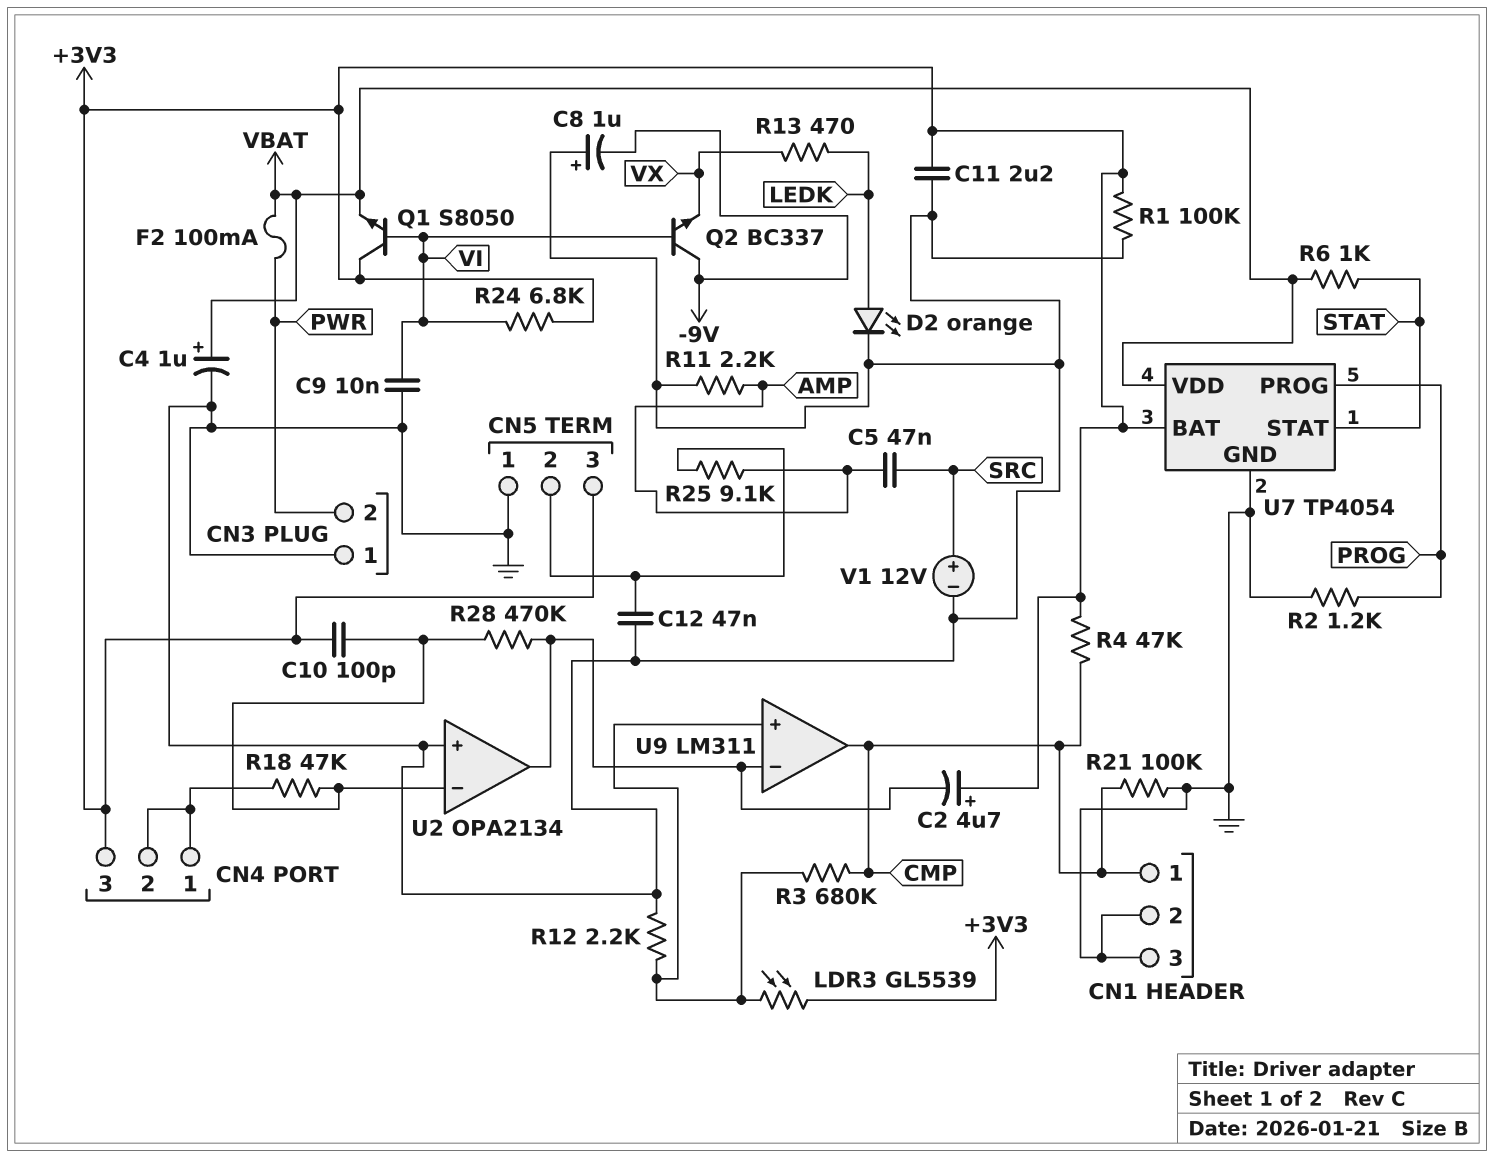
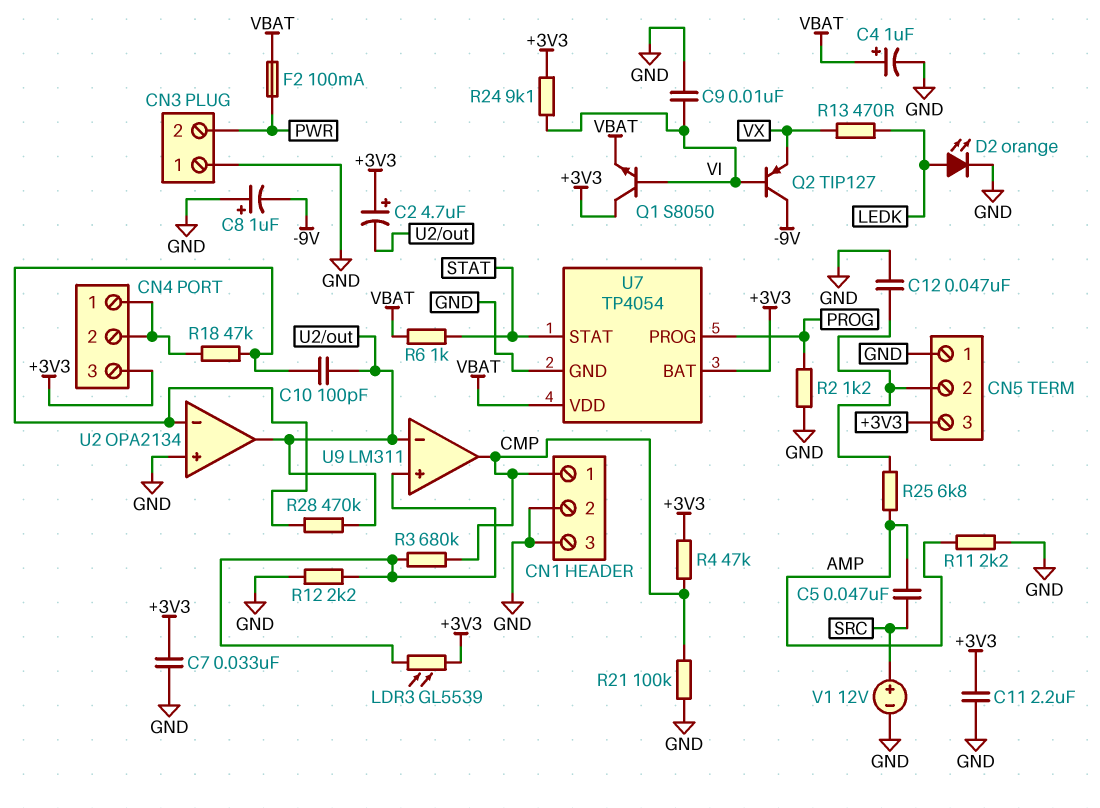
C7: none -> 33nF (+3V3, GND)
C10: 100pF (+3V3, U2/in-) -> 100pF (U2/in-, U2/out)
Q2: NPN BC337 (B VI, C -9V, E VX) -> PNP TIP127 (B VI, C -9V, E VX)
R1: 100k (+3V3, GND) -> none
R24: 6.8k (+3V3, VI) -> 9.1k (+3V3, VI)
R25: 9.1k (AMP, CN5/2) -> 6.8k (AMP, CN5/2)

